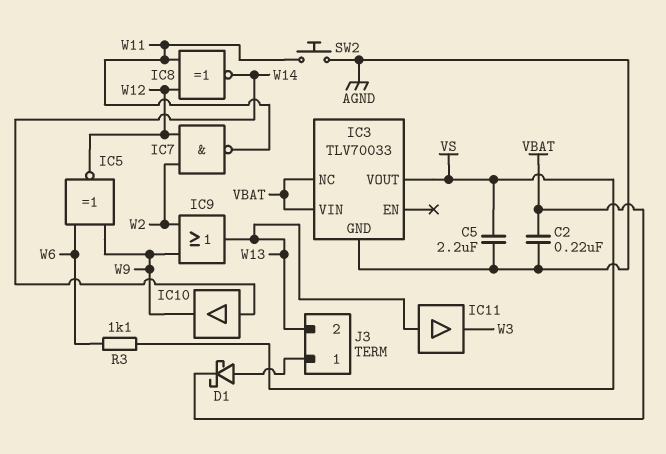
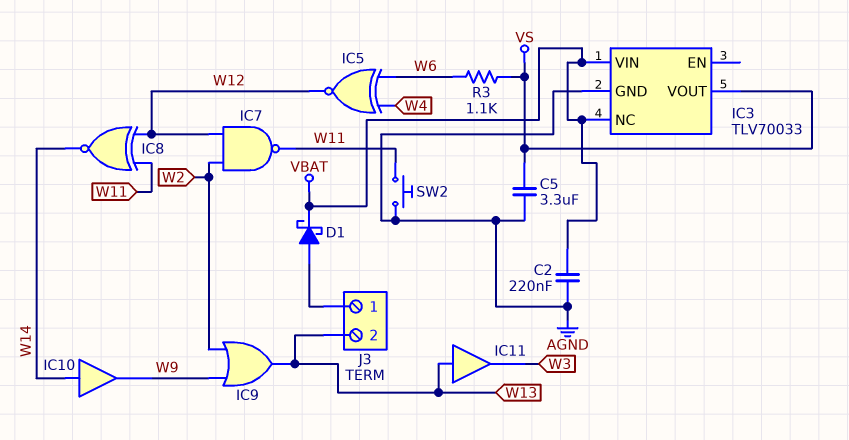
C5: 2.2uF (AGND, VS) -> 3.3uF (AGND, VS)
IC5: XNOR (in W6, in W9, out W12) -> XNOR (in W4, in W6, out W12)

